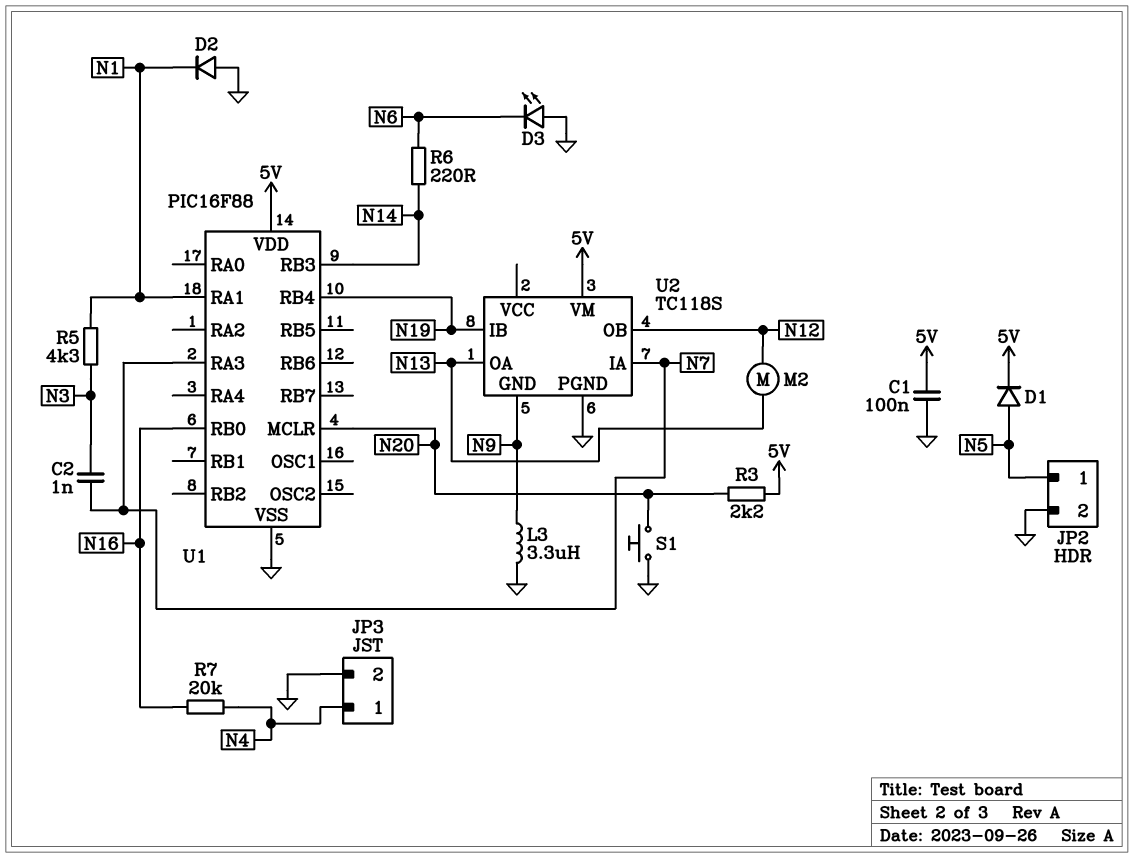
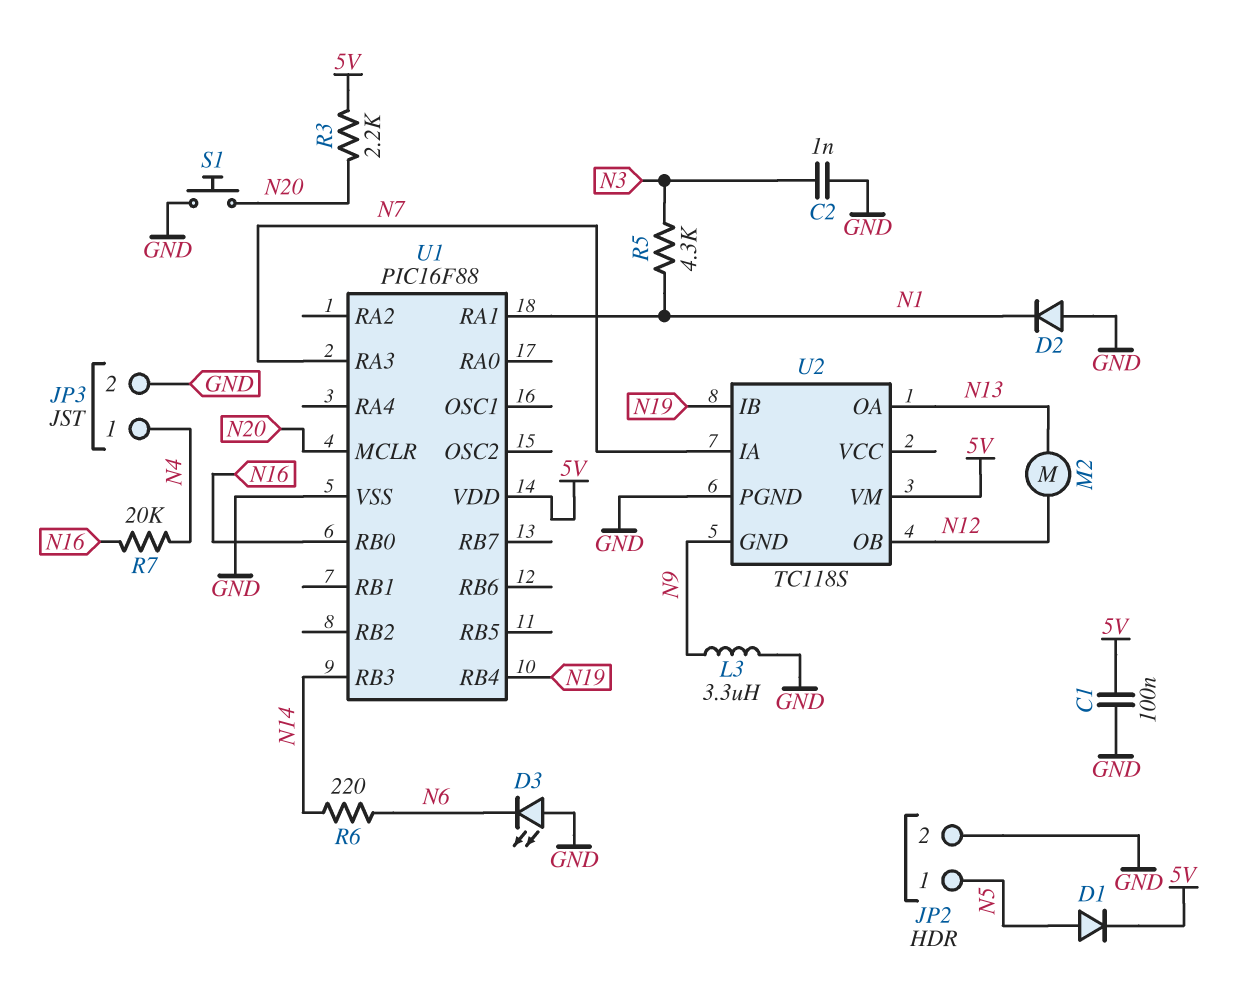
C2: 1nF (N3, N7) -> 1nF (GND, N3)

